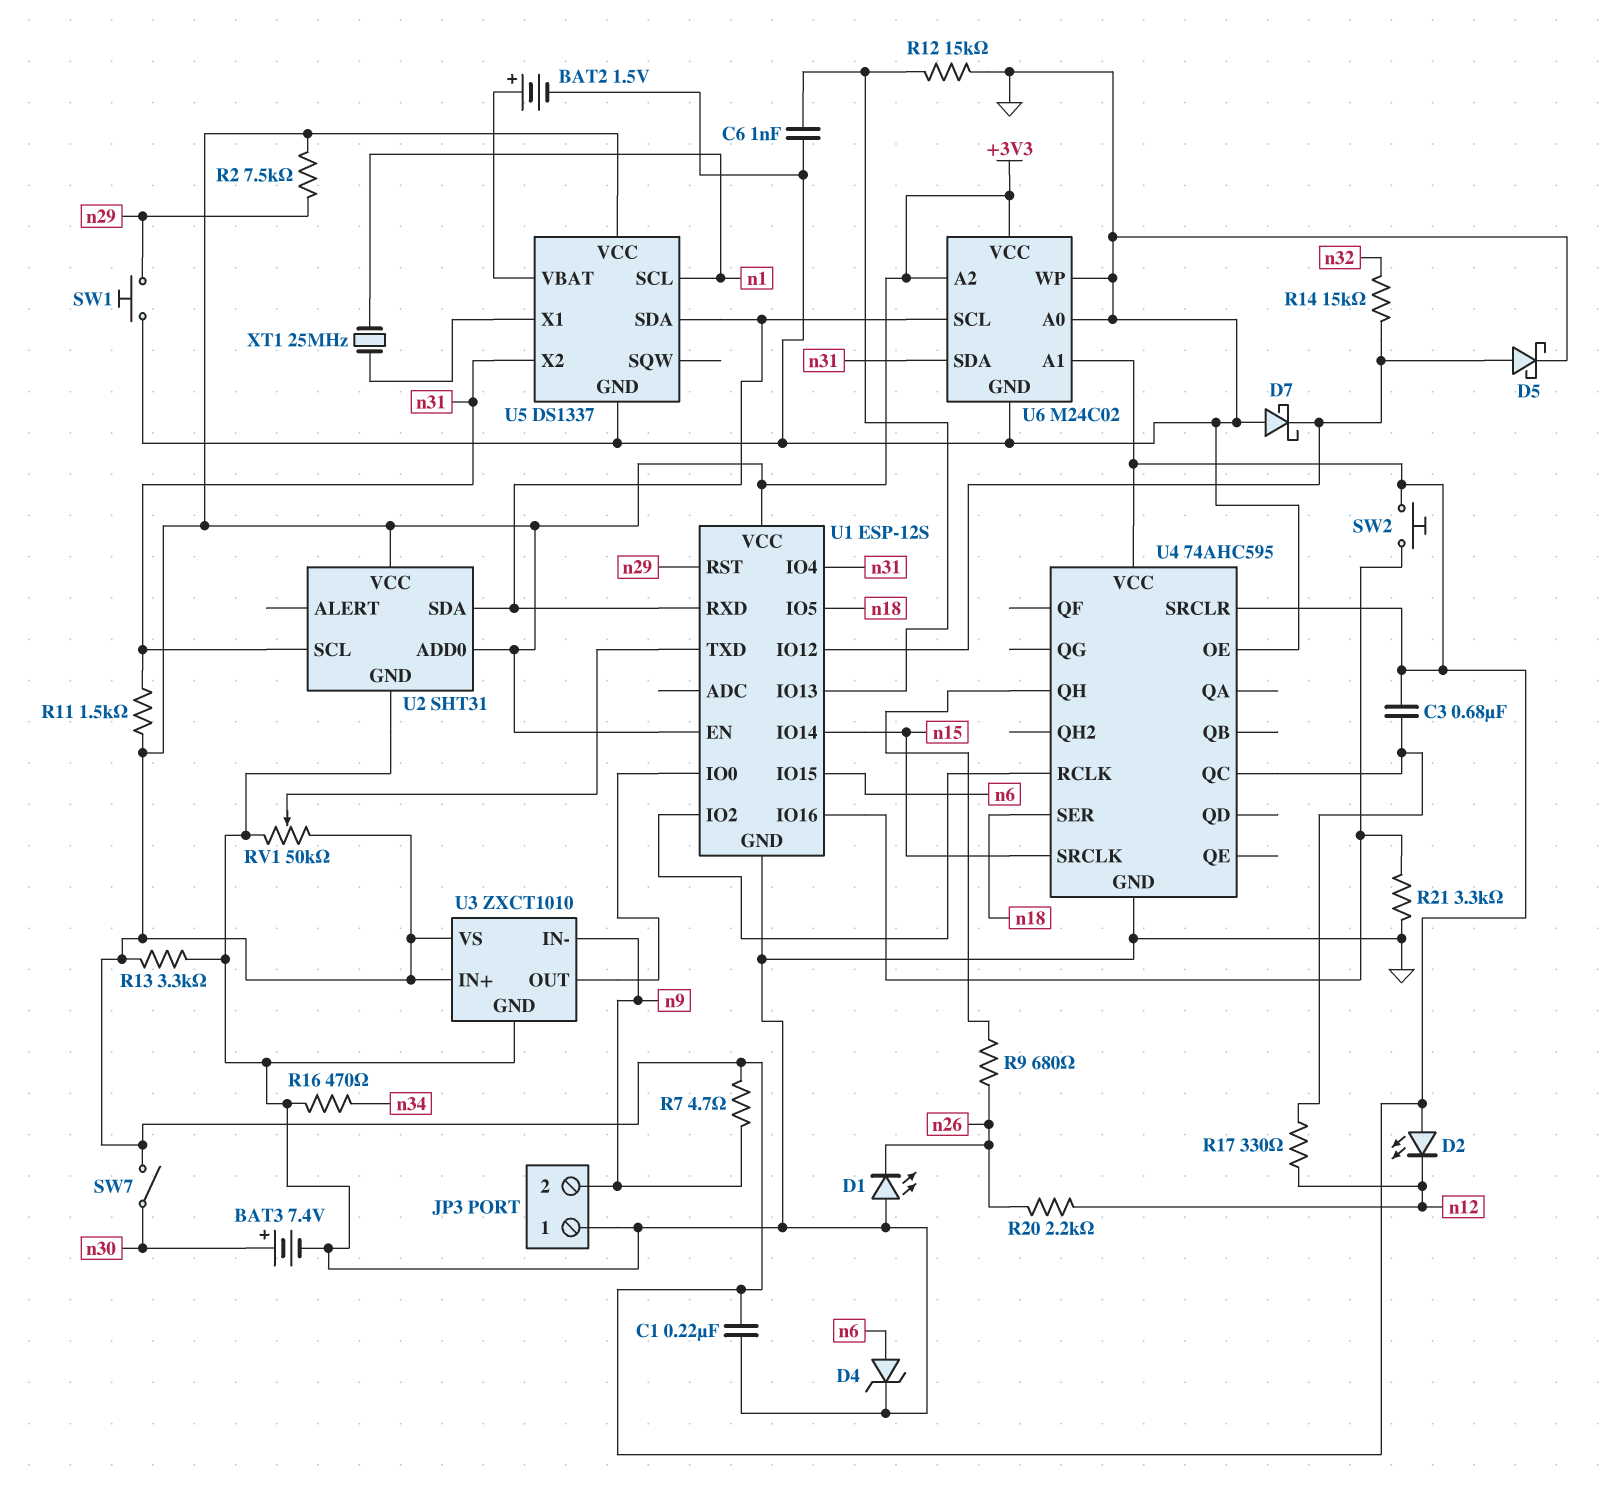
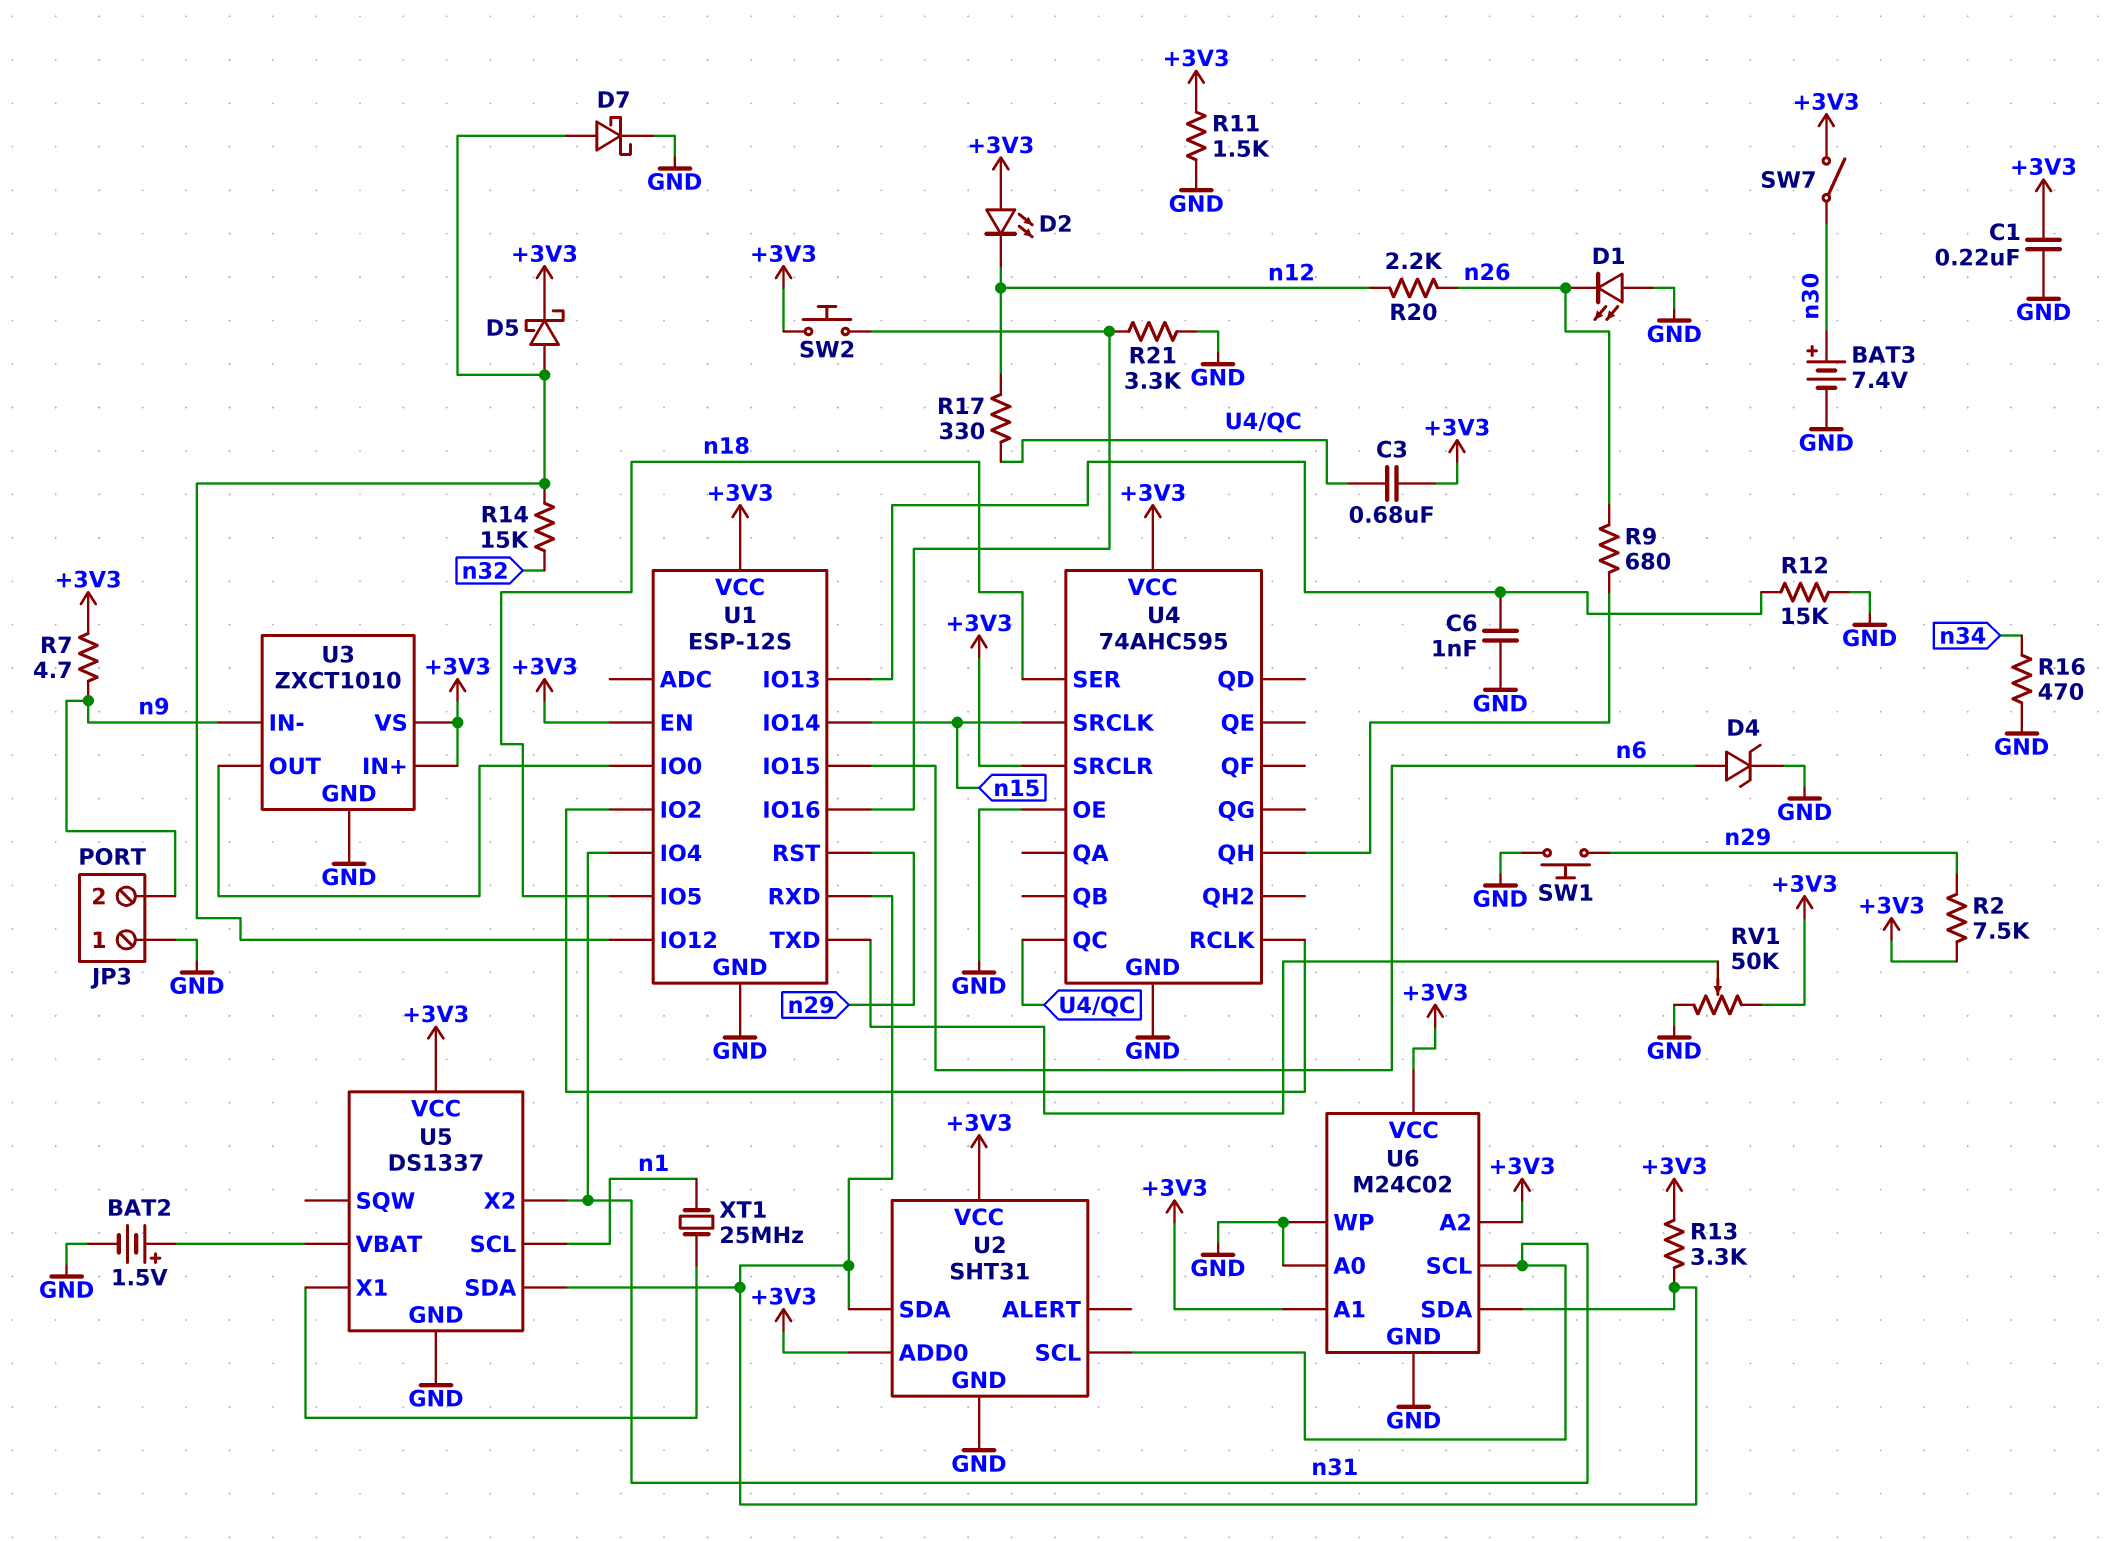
D5: schottky (A U1/IO12, K GND) -> schottky (A U1/IO12, K +3V3)
D7: schottky (A GND, K U1/IO12) -> schottky (A U1/IO12, K GND)
R11: 1.5k (+3V3, n31) -> 1.5k (+3V3, GND)
R13: 3.3k (+3V3, GND) -> 3.3k (+3V3, U1/RXD)
U6 pin SCL: U1/RXD -> n31
U6 pin SDA: n31 -> U1/RXD

